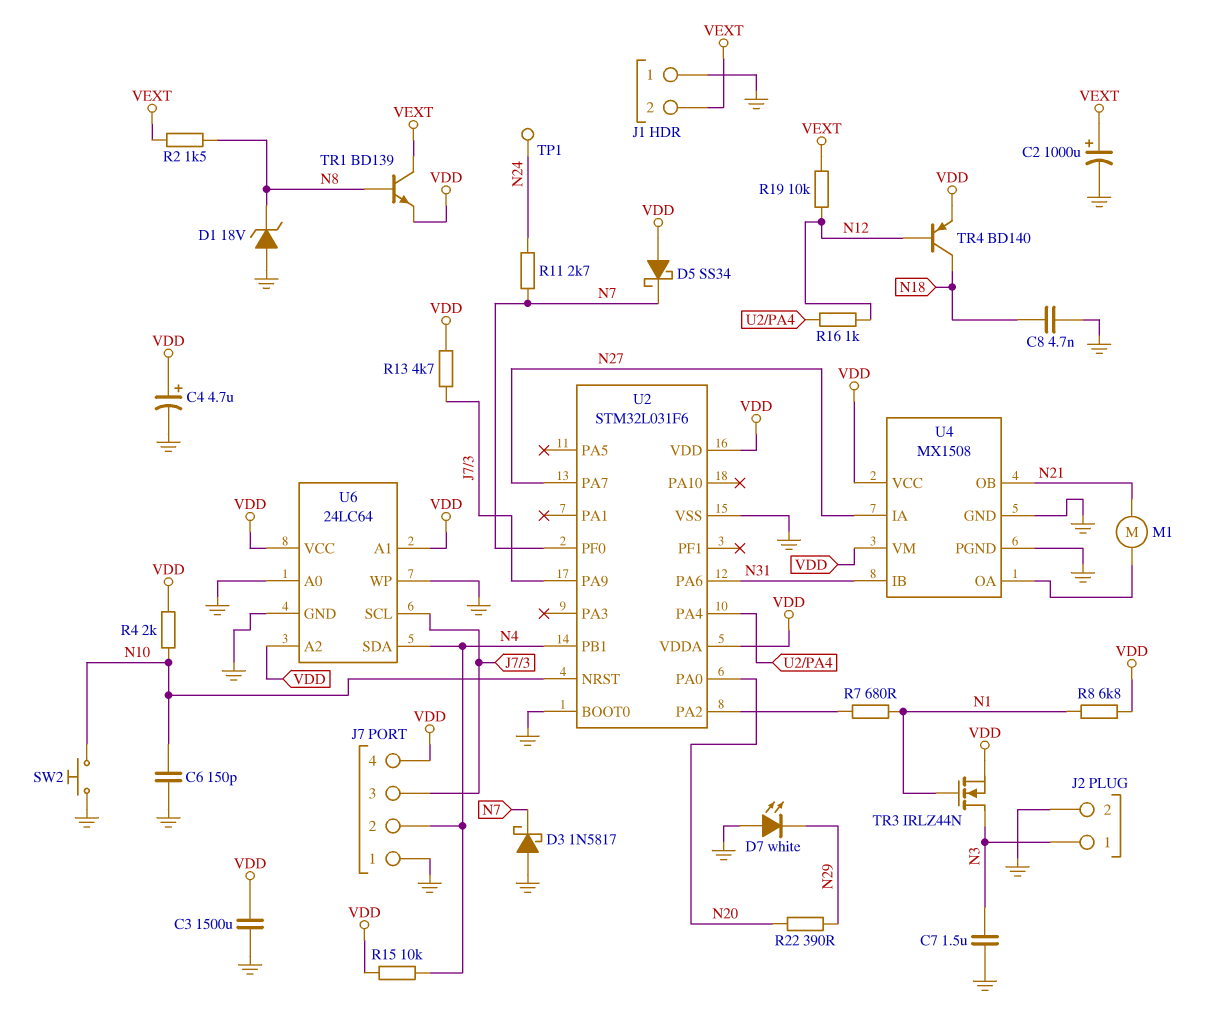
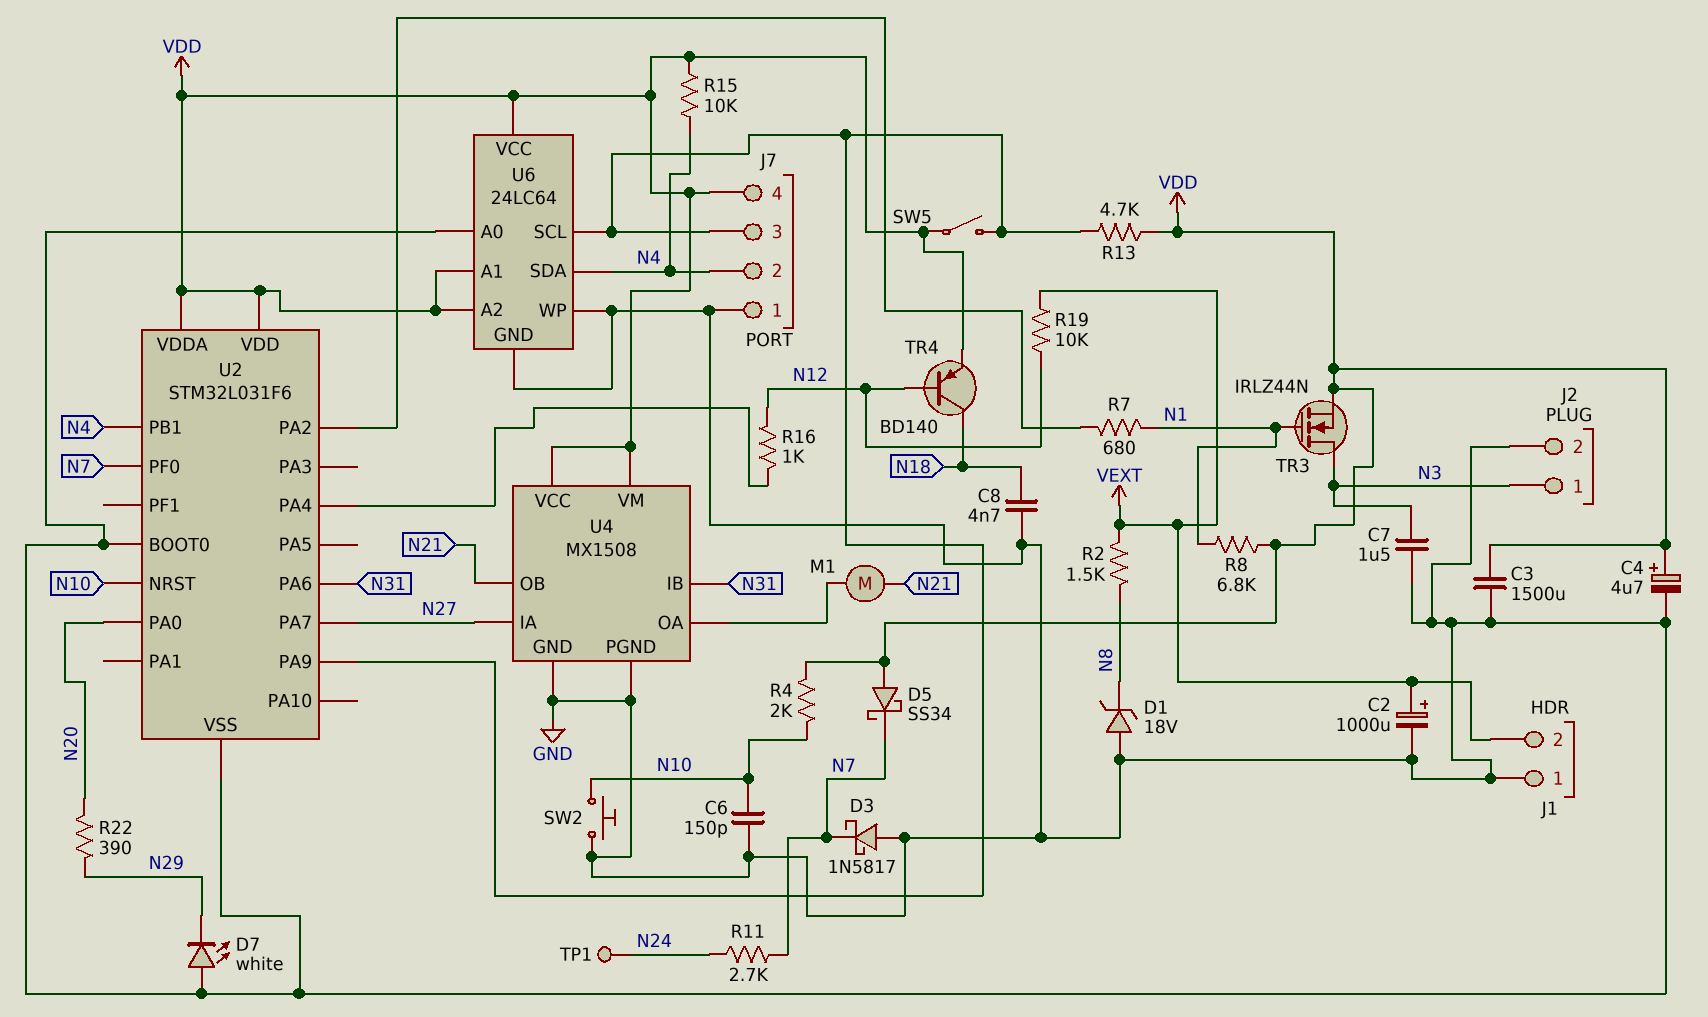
SW5: none -> switch (J7/3, VDD)
TR1: NPN BD139 (B N8, C VEXT, E VDD) -> none

